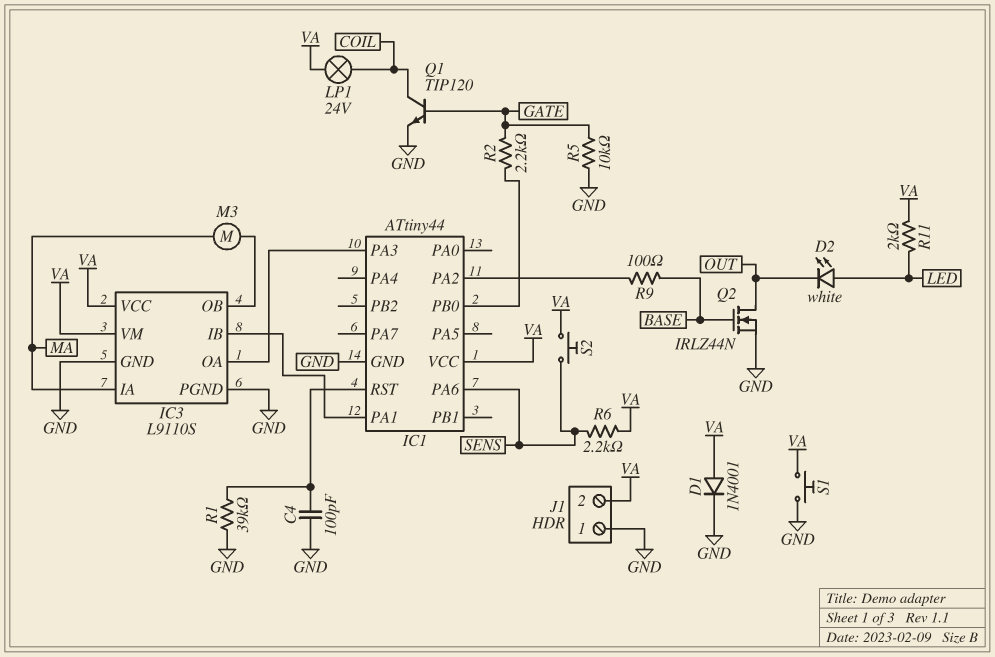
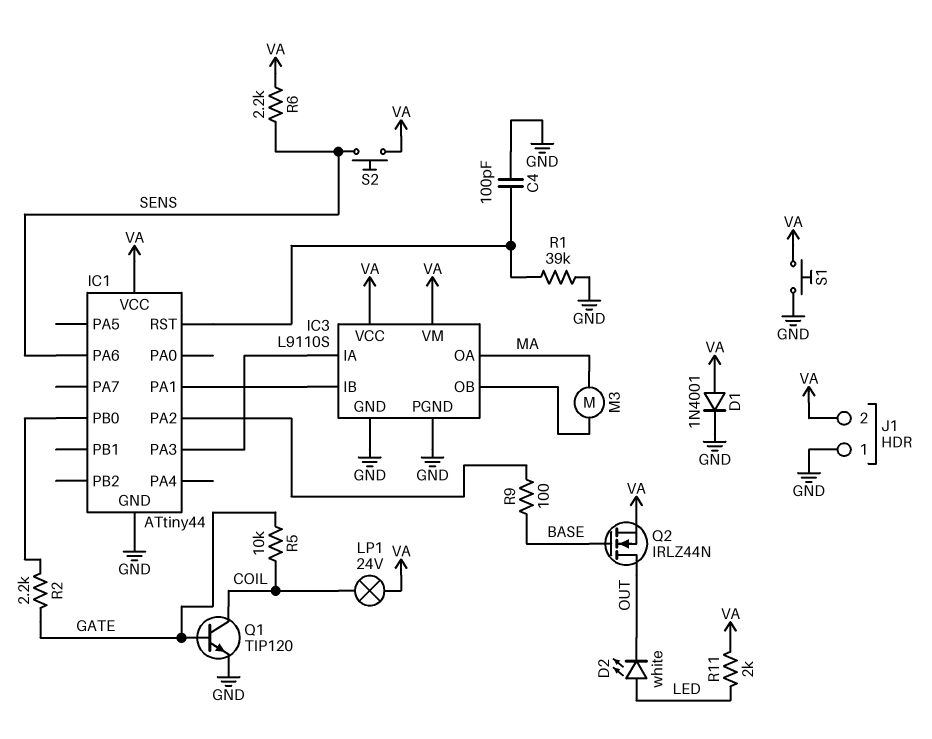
IC3 pin IA: MA -> IC1/PA3
IC3 pin OA: IC1/PA3 -> MA
Q2: NMOS IRLZ44N (G BASE, D OUT, S GND) -> NMOS IRLZ44N (G BASE, D OUT, S VA)
R5: 10k (GATE, GND) -> 10k (COIL, GATE)

